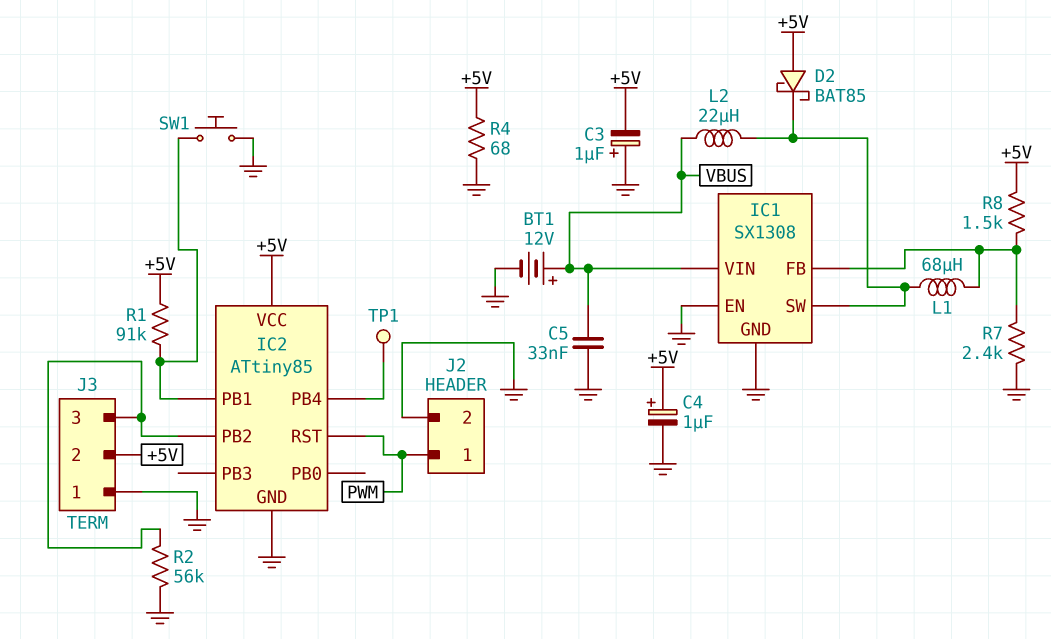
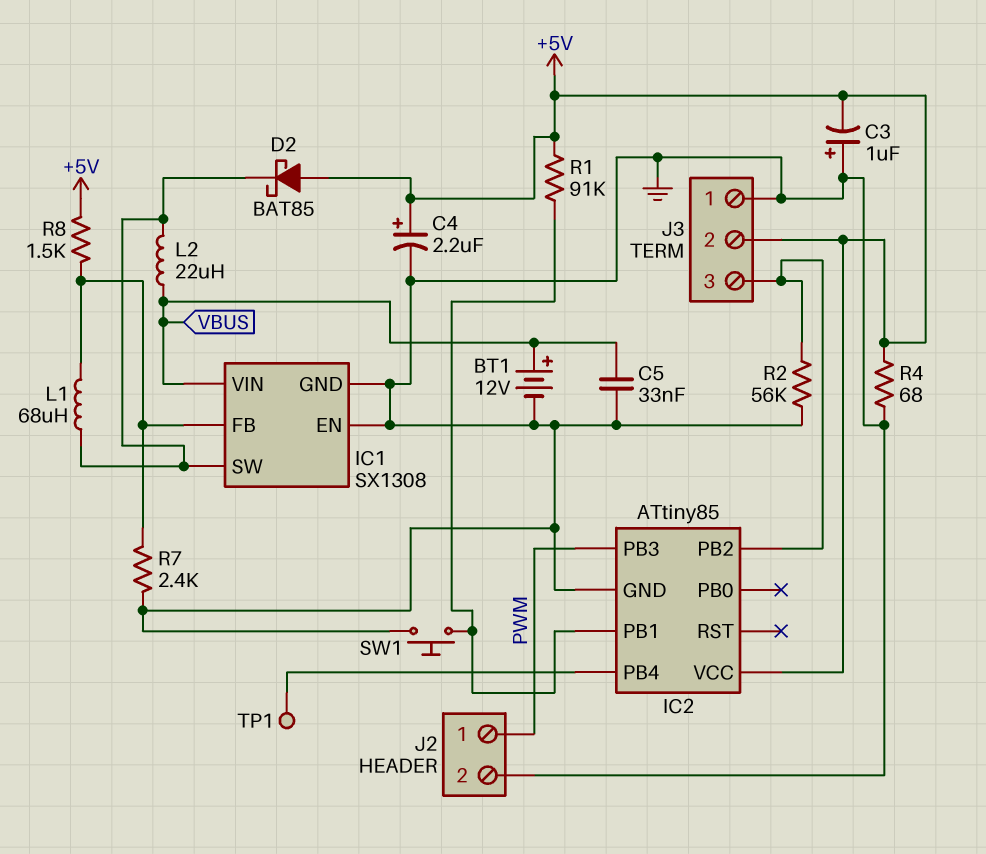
C4: 1uF (plus +5V, minus GND) -> 2.2uF (plus +5V, minus GND)
IC2 pin PB3: none -> PWM
IC2 pin RST: PWM -> none

